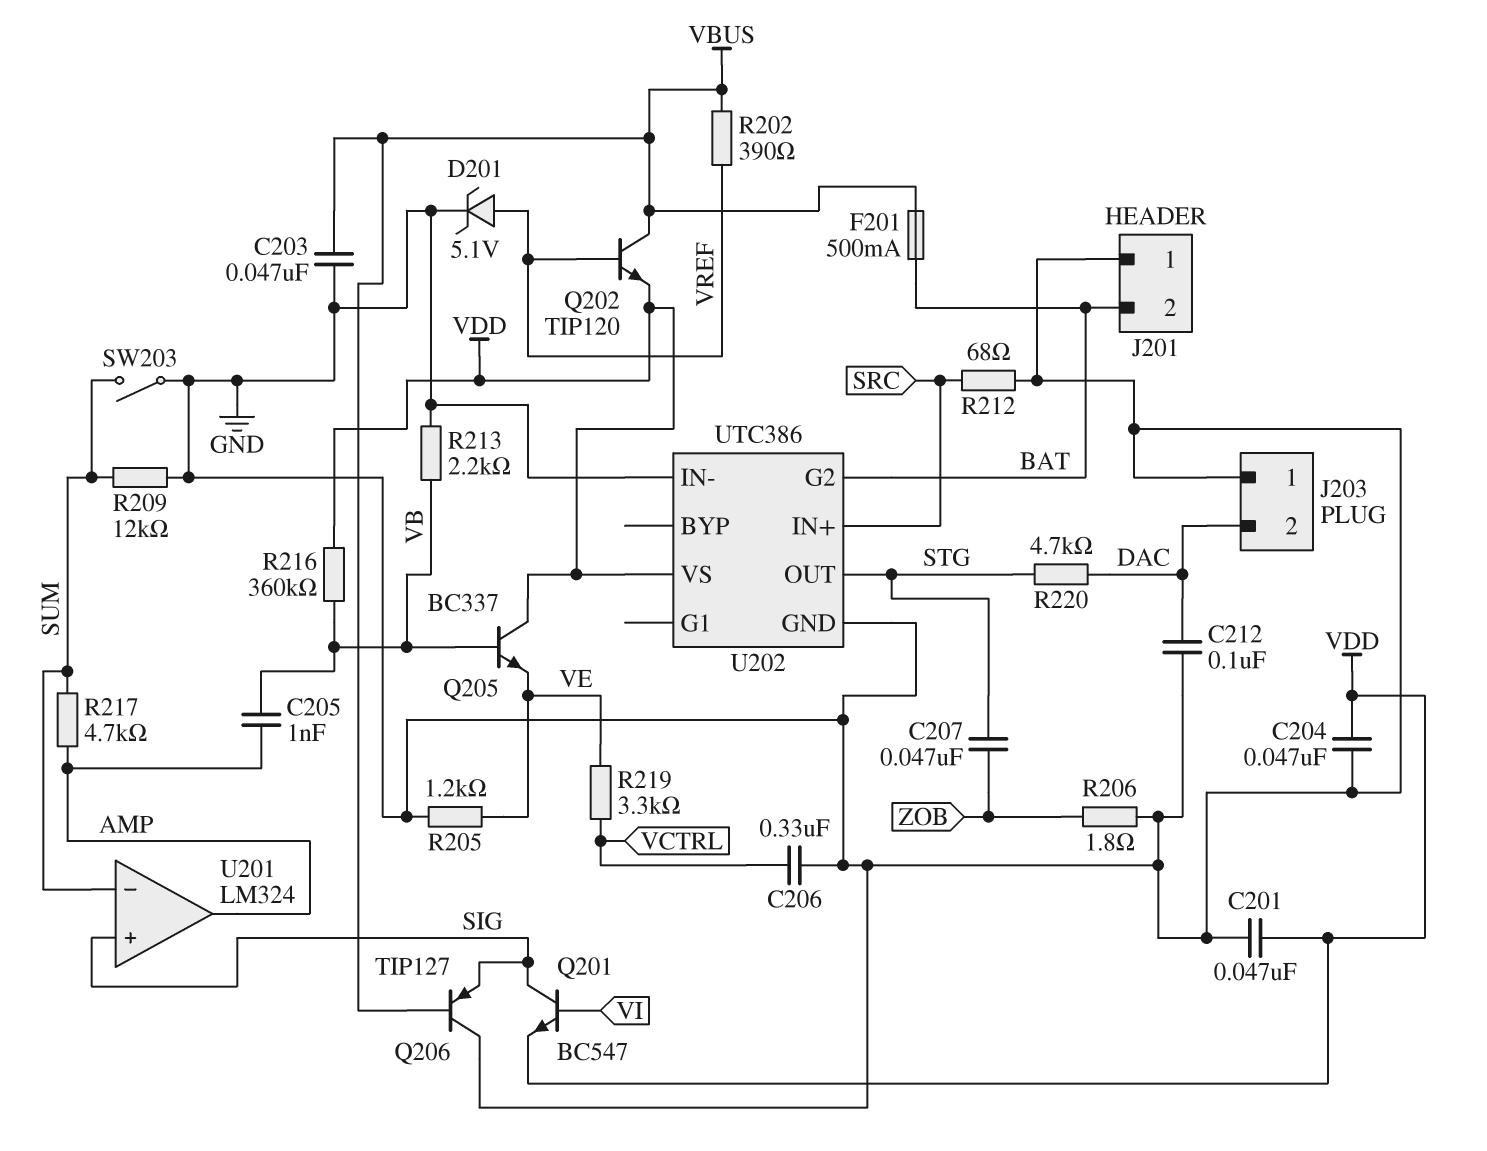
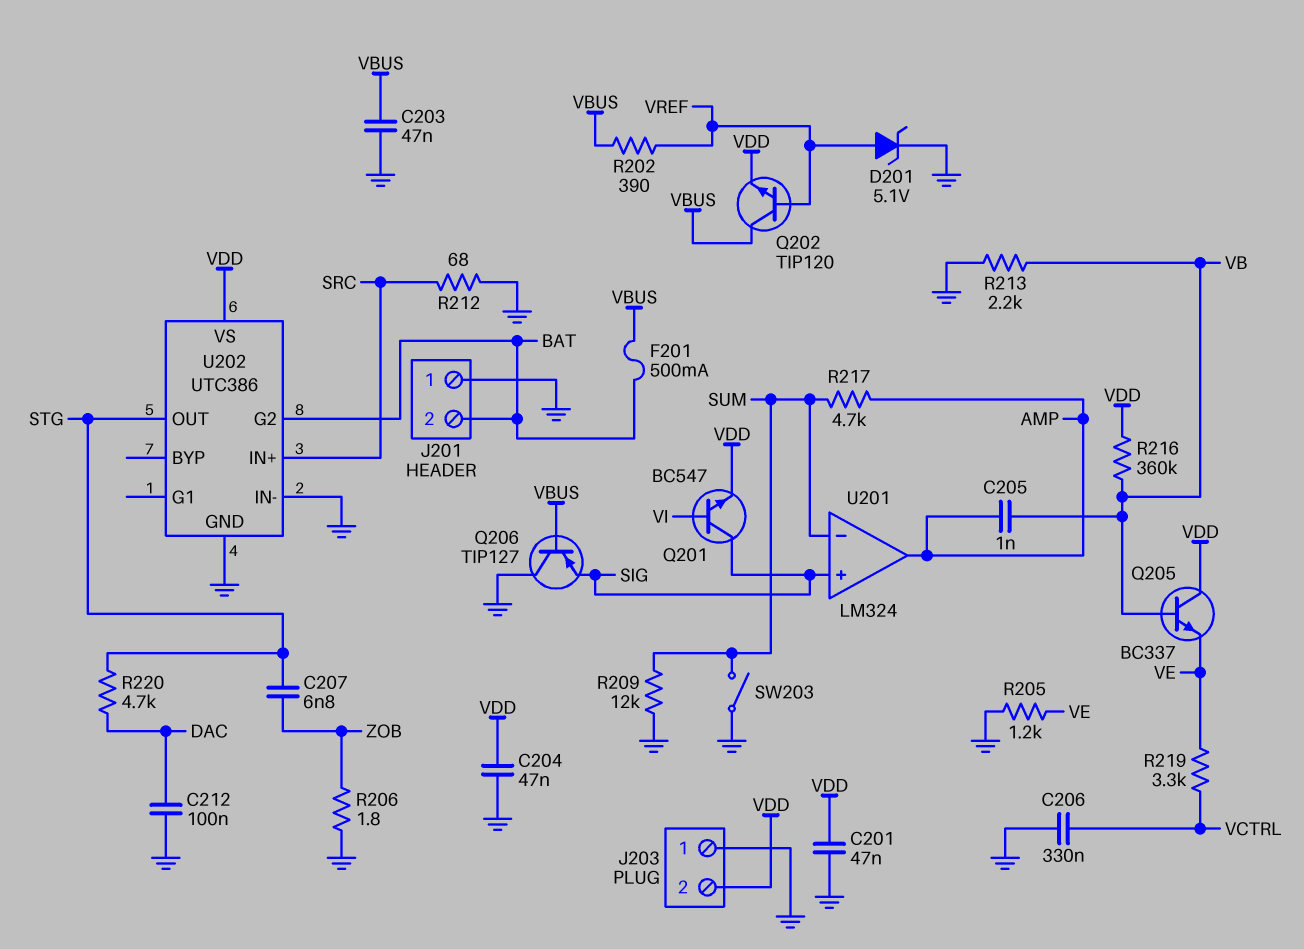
C207: 47nF (STG, ZOB) -> 6.8nF (STG, ZOB)
J203 pin 2: DAC -> VDD

